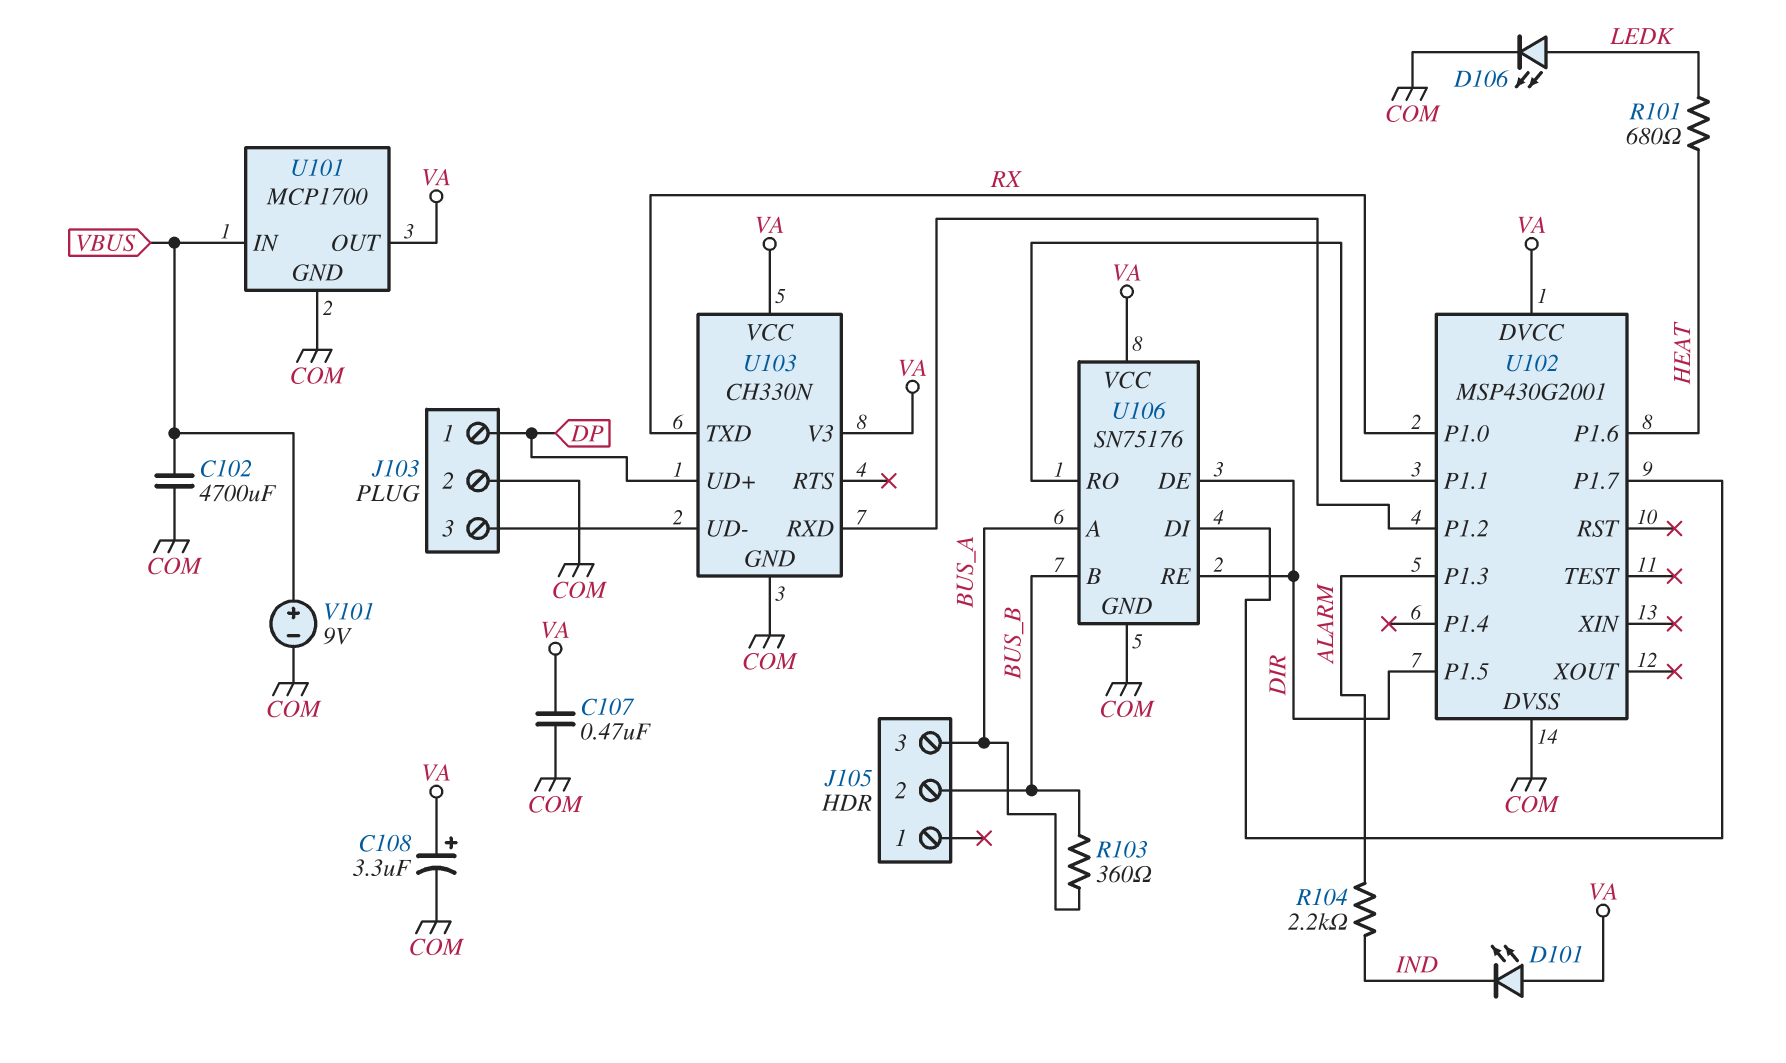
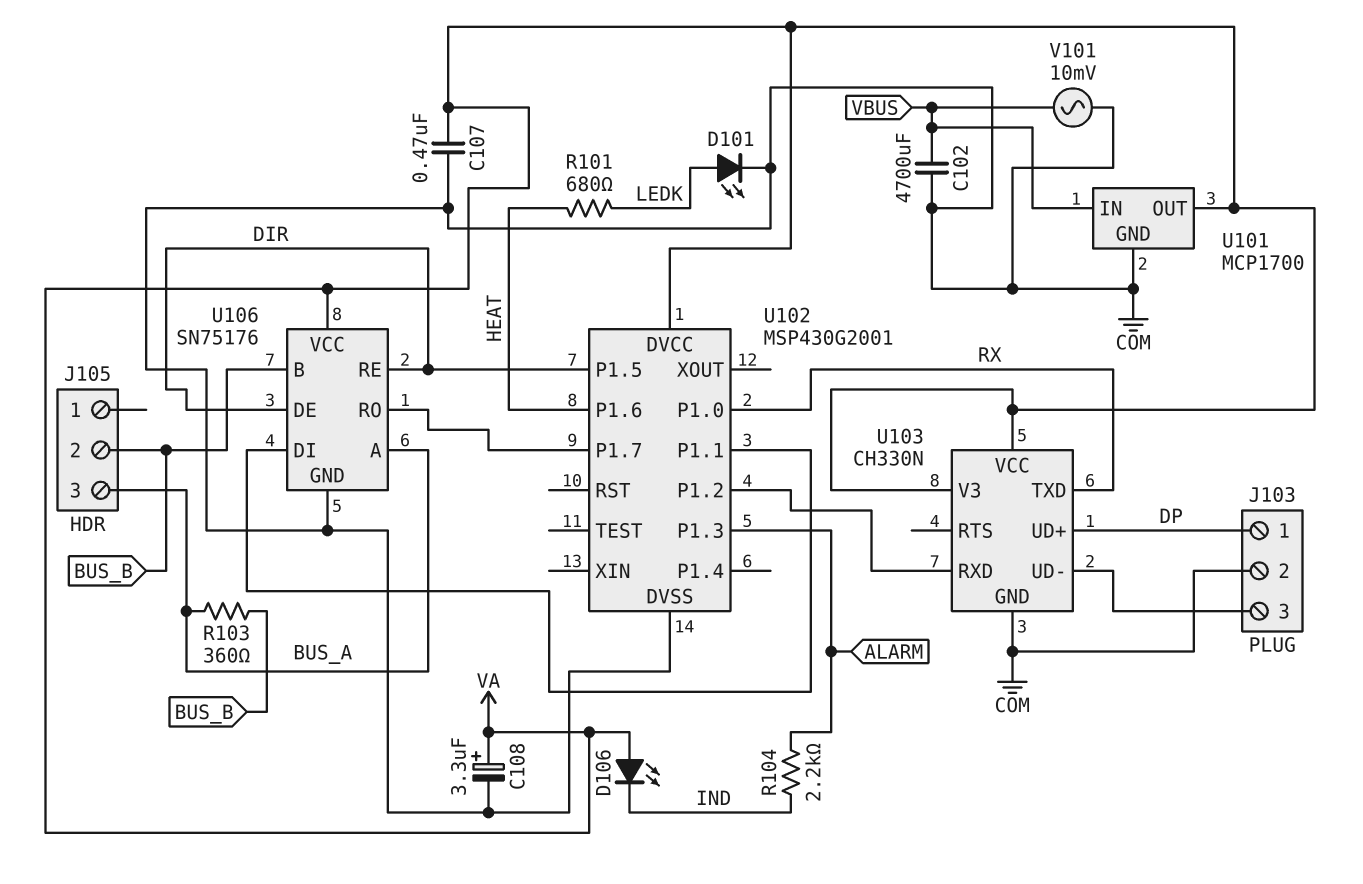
D101: LED (A VA, K IND) -> LED (A LEDK, K COM)
D106: LED (A LEDK, K COM) -> LED (A VA, K IND)
U106 pin DI: U102/P1.7 -> U102/P1.1
U106 pin RO: U102/P1.1 -> U102/P1.7
V101: 9V (plus VBUS, minus COM) -> AC 10mV (COM, VBUS)

